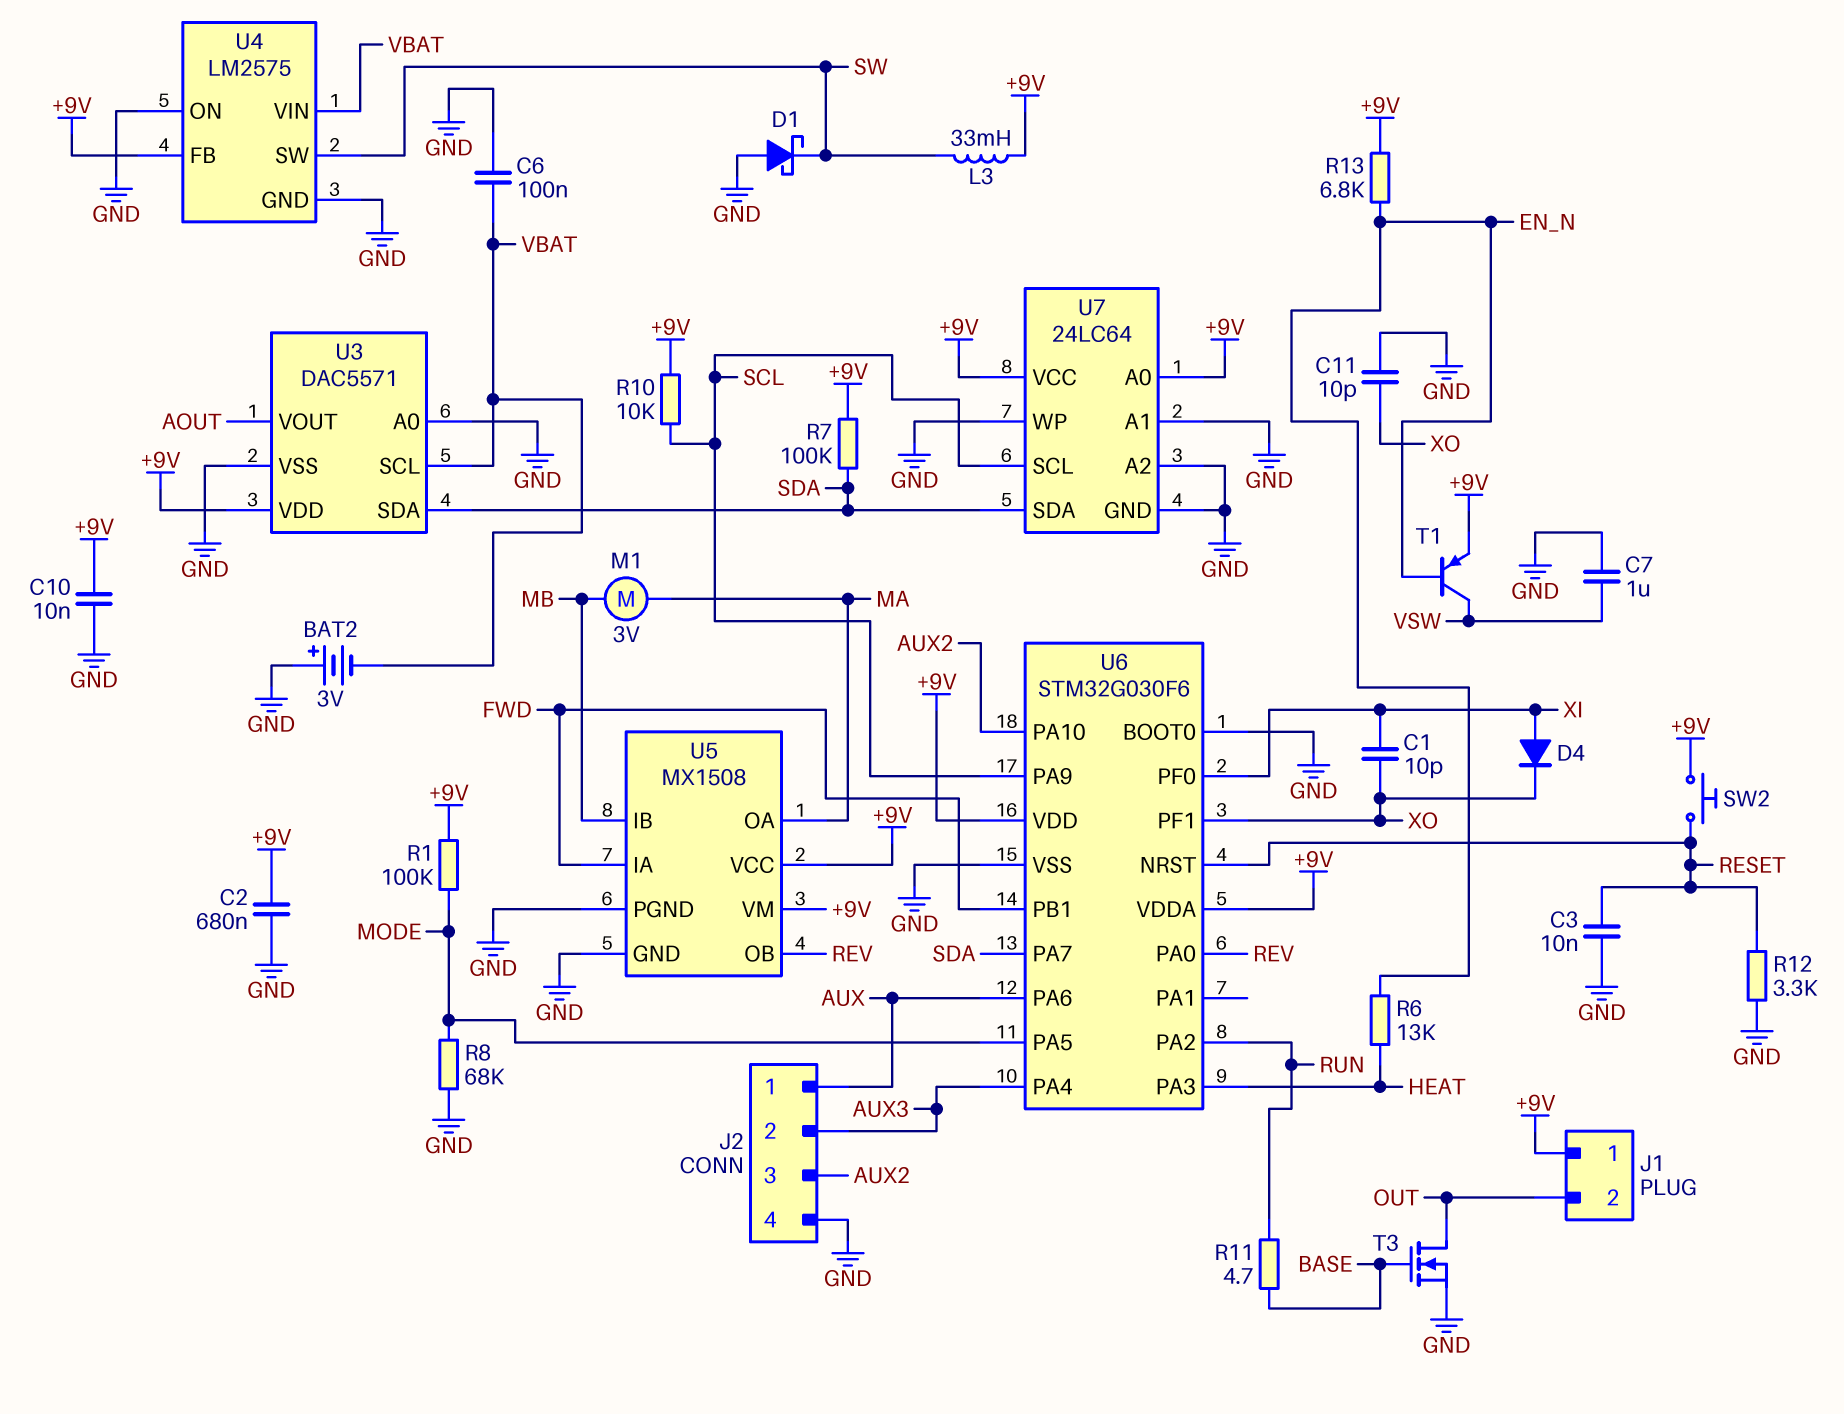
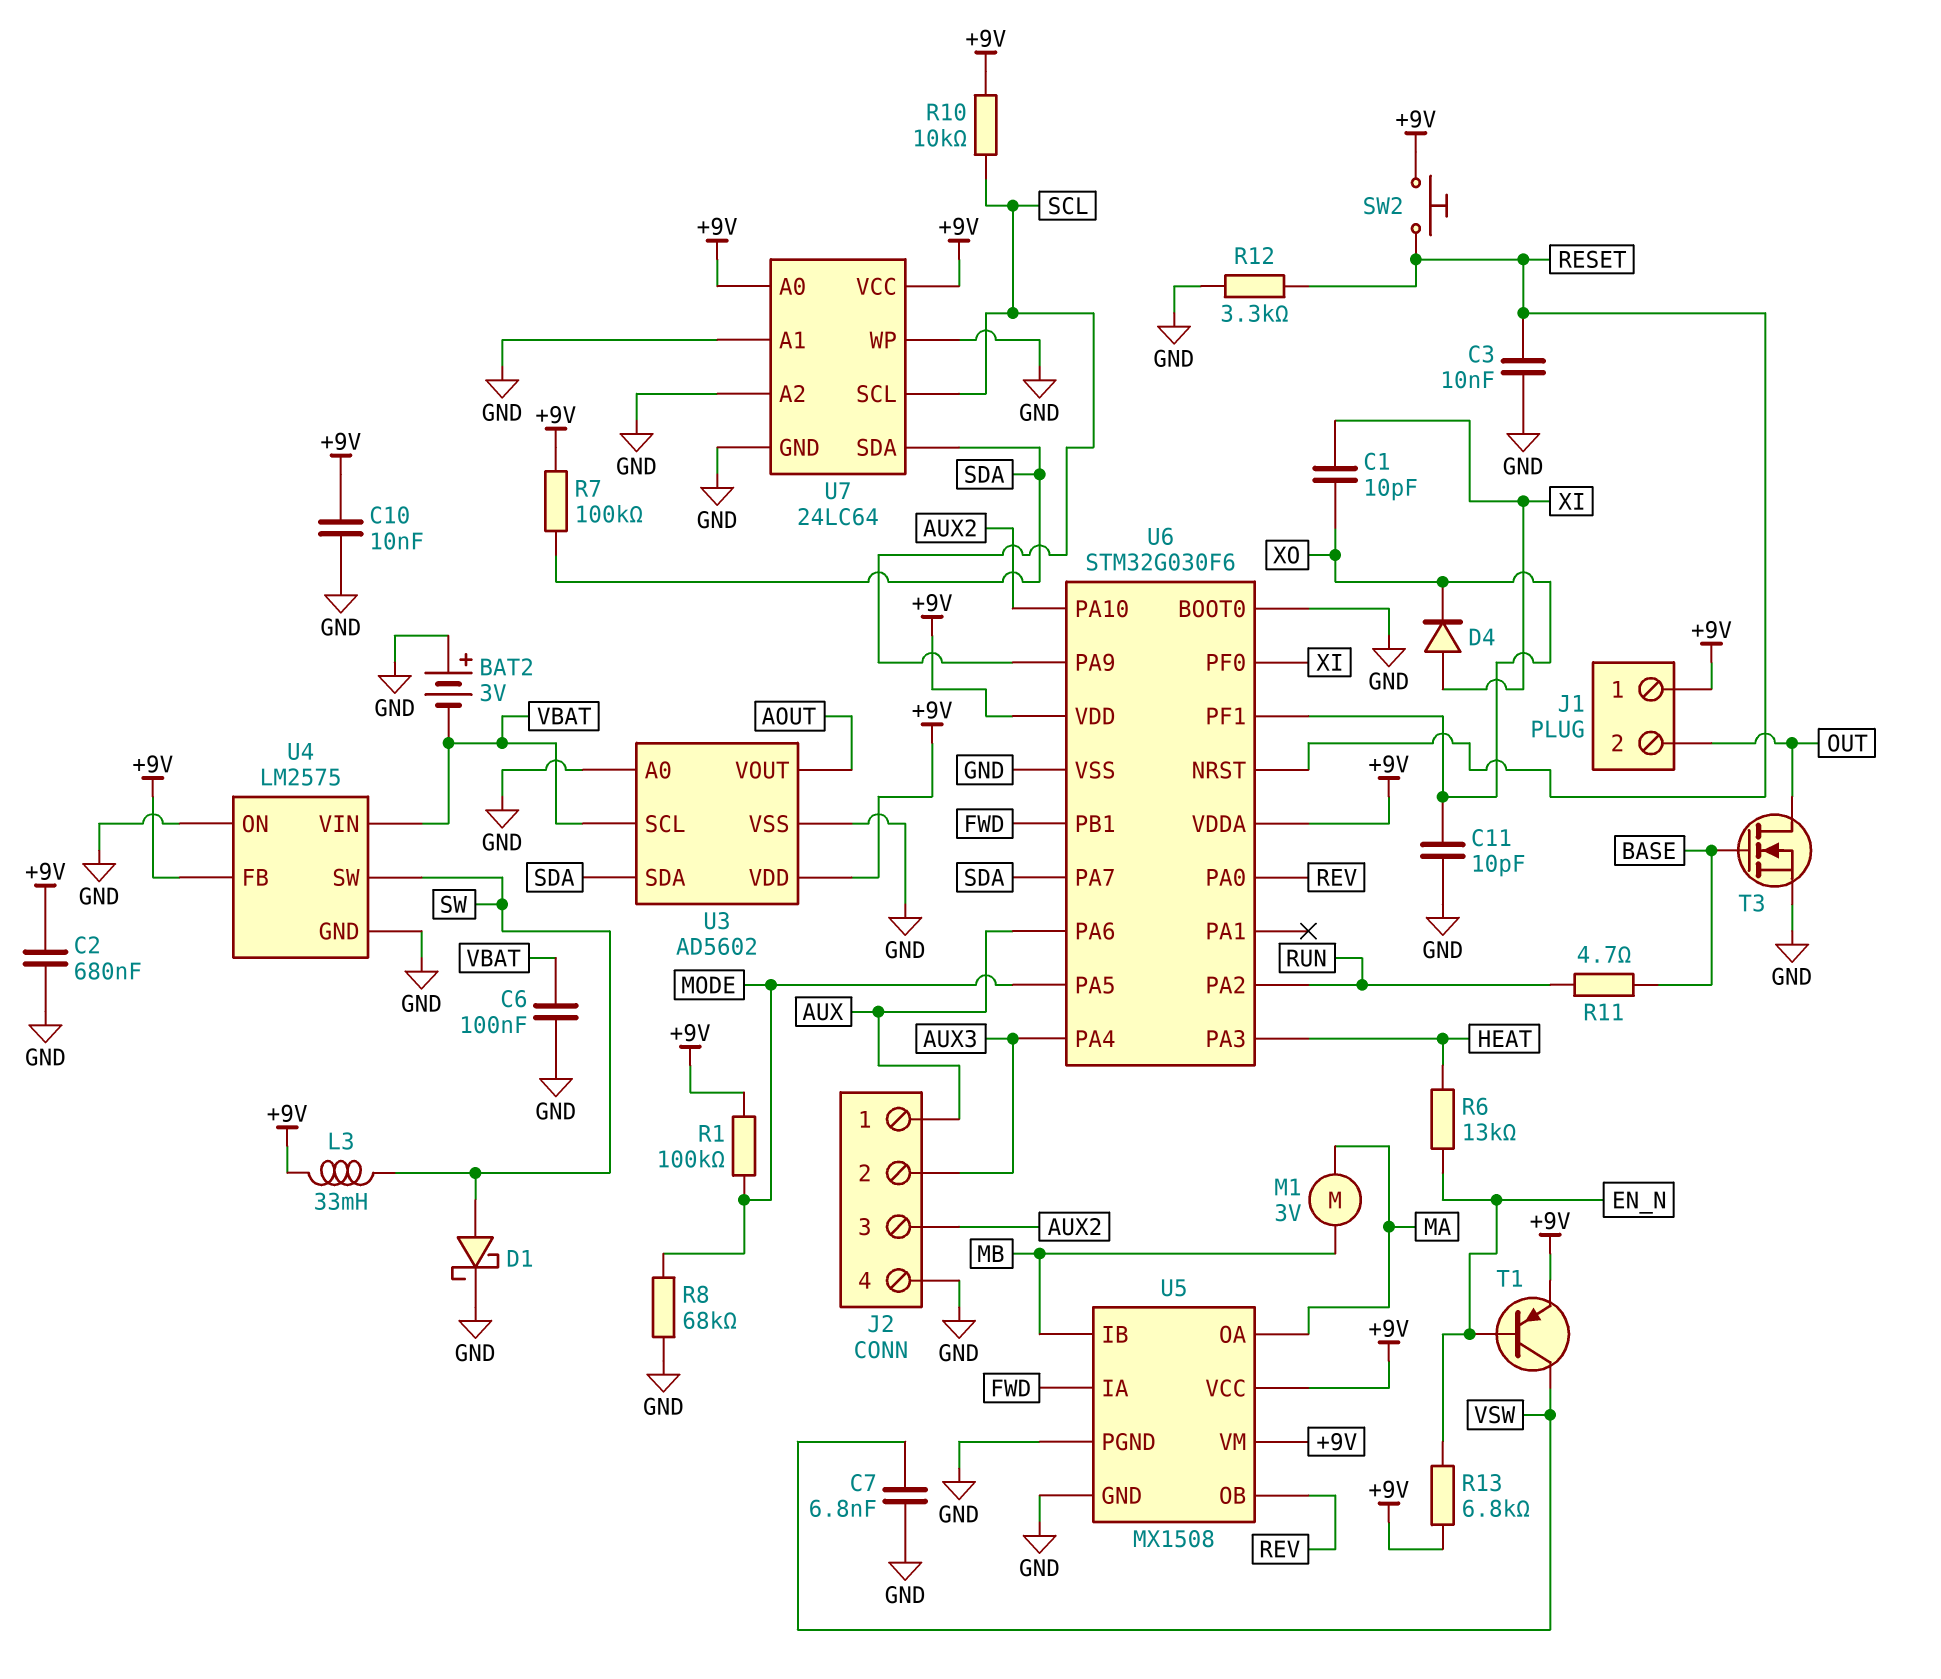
C7: 1uF (GND, VSW) -> 6.8nF (GND, VSW)
D1: schottky (A GND, K SW) -> schottky (A SW, K GND)
U3: DAC5571 -> AD5602

